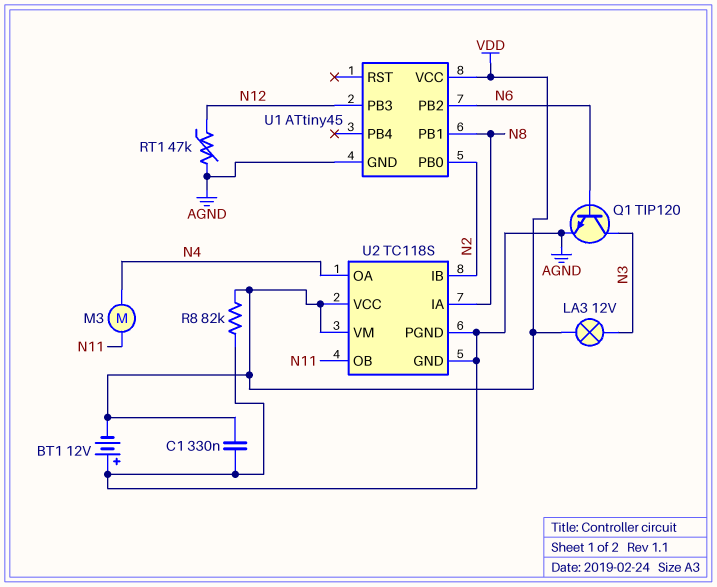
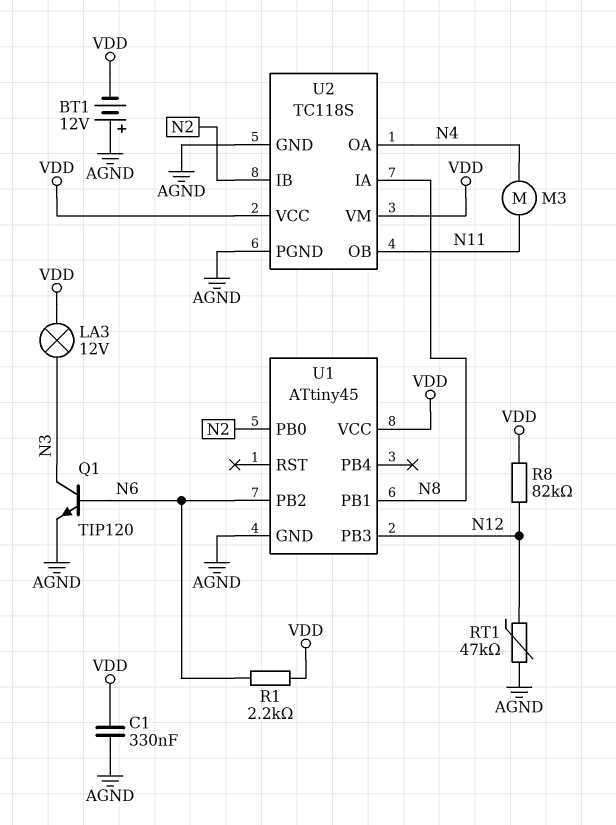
R1: none -> 2.2k (N6, VDD)
R8: 82k (AGND, VDD) -> 82k (N12, VDD)

